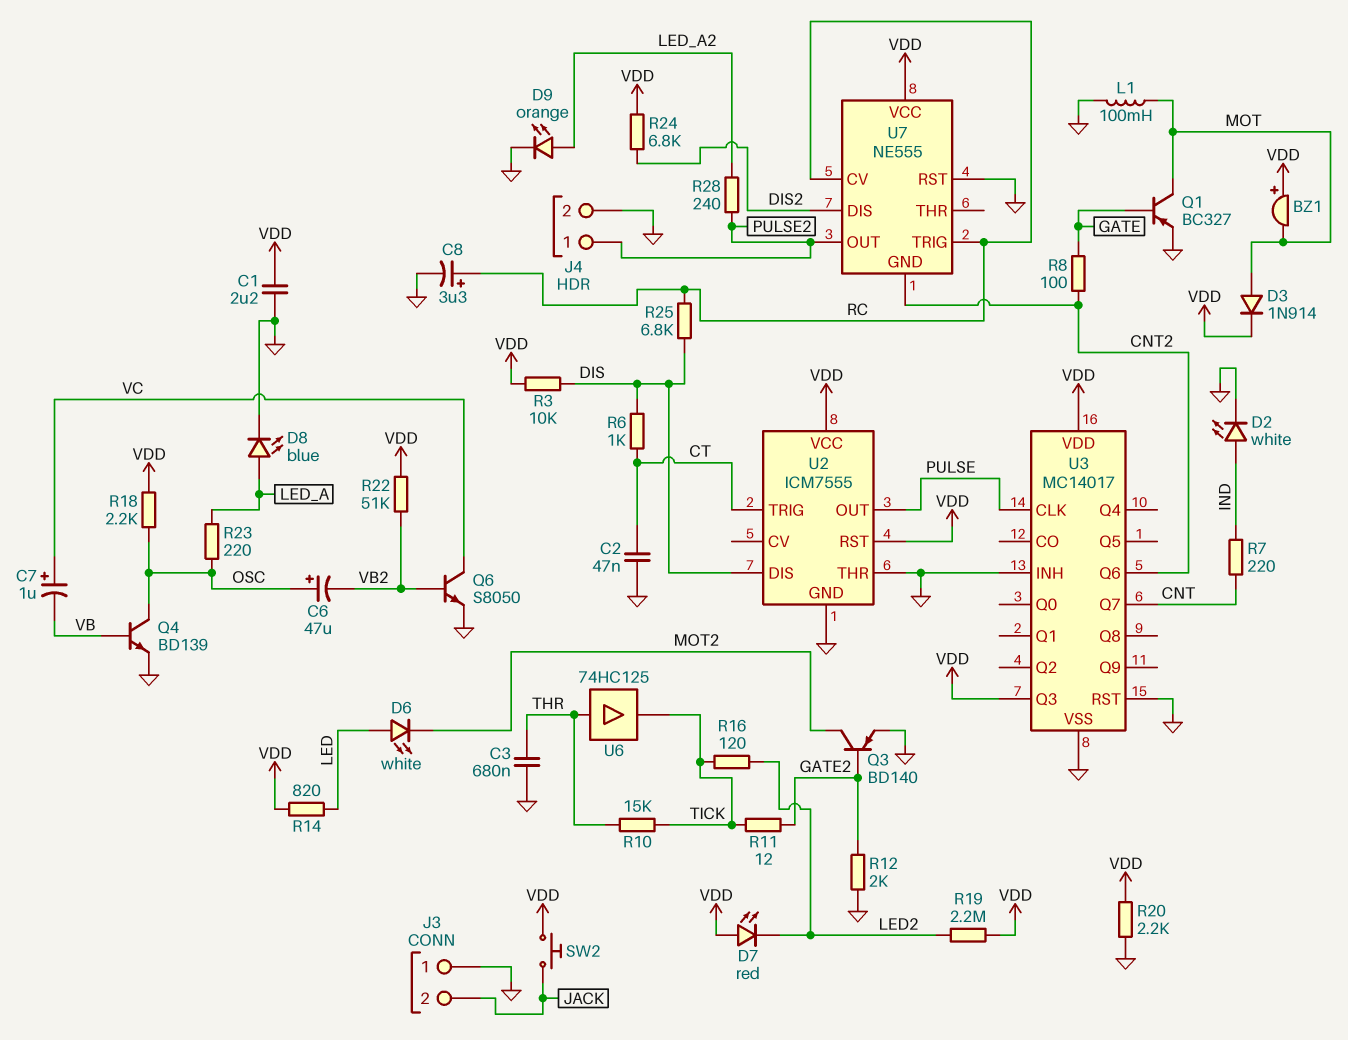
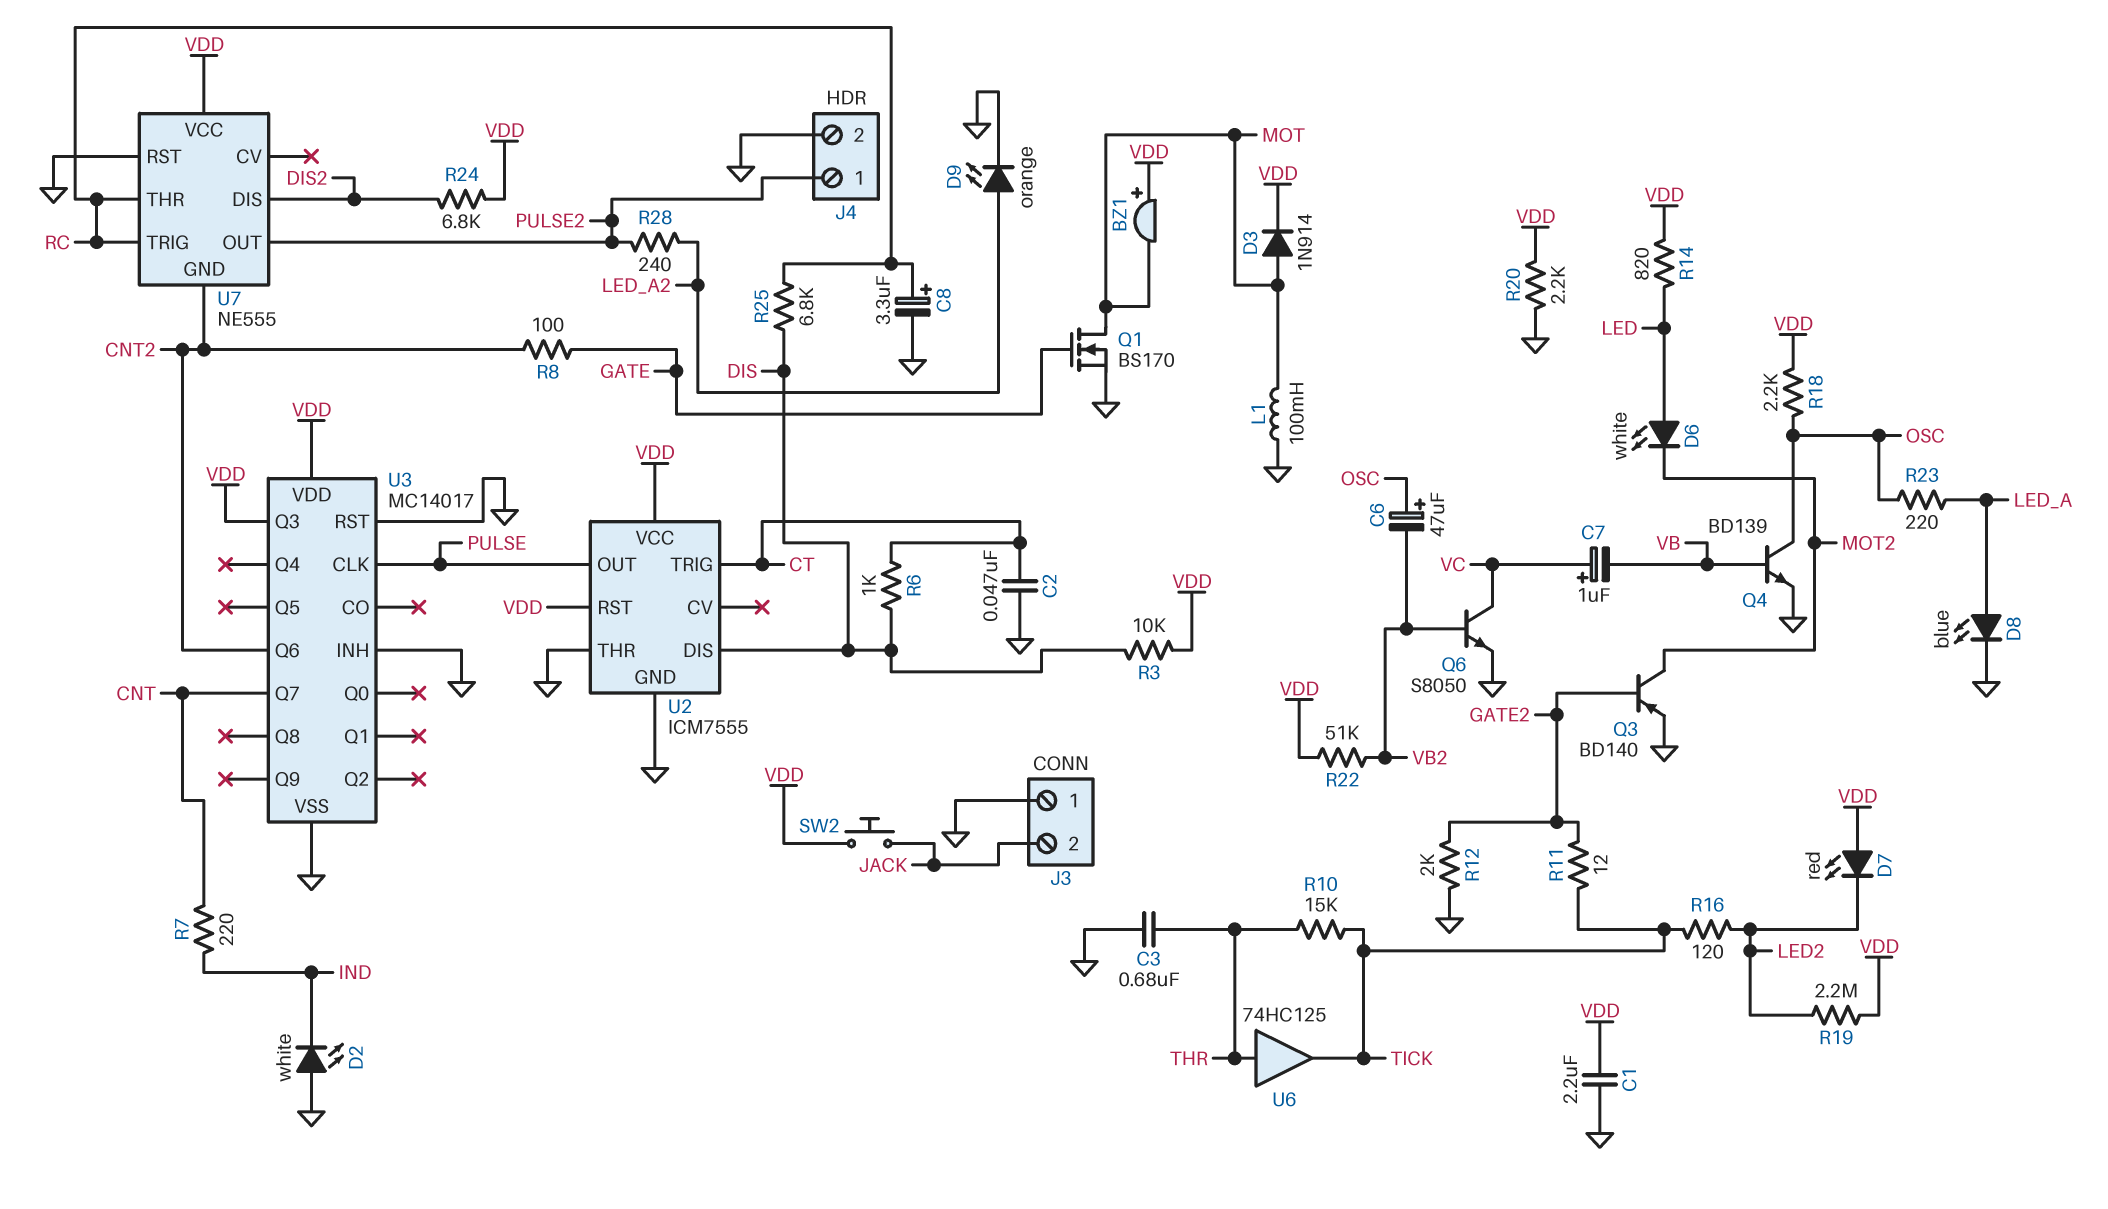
D2: LED white (A IND, K GND) -> LED white (A GND, K IND)
Q1: PNP BC327 (B GATE, C MOT, E GND) -> NMOS BS170 (G GATE, D MOT, S GND)
U7 pin CV: RC -> none
U7 pin THR: none -> RC

